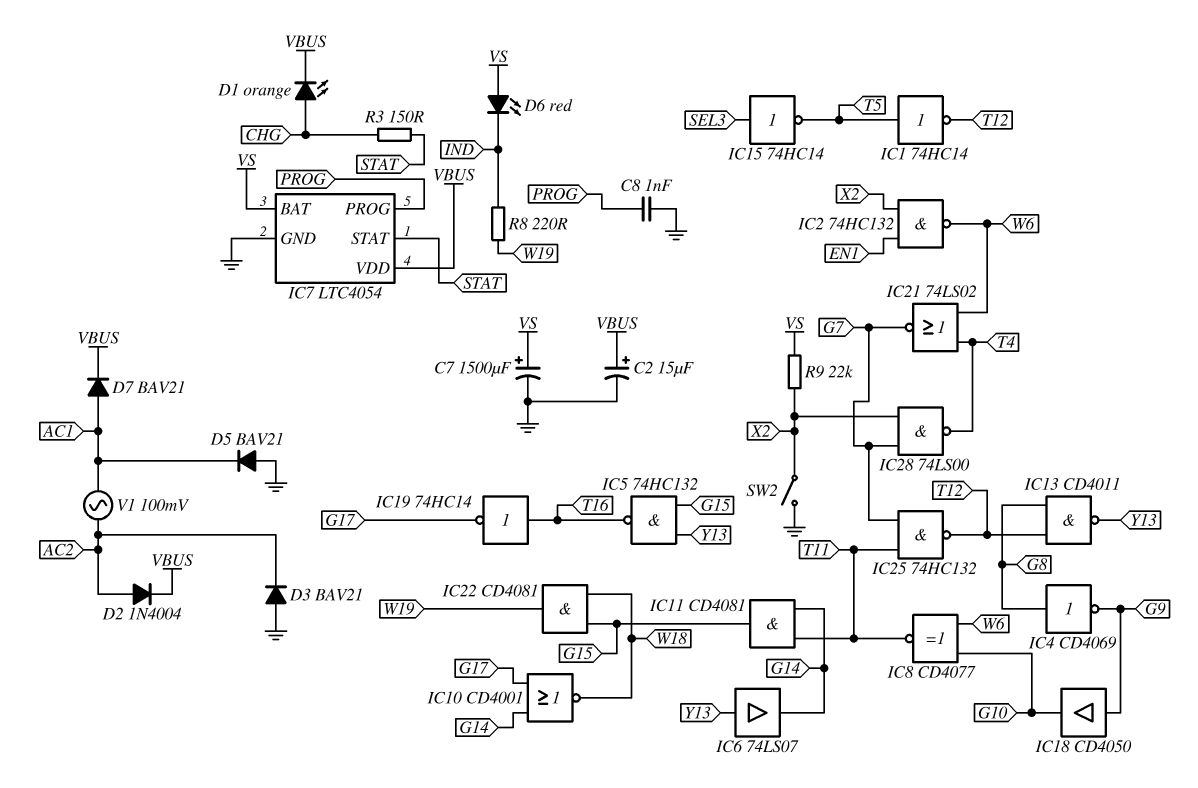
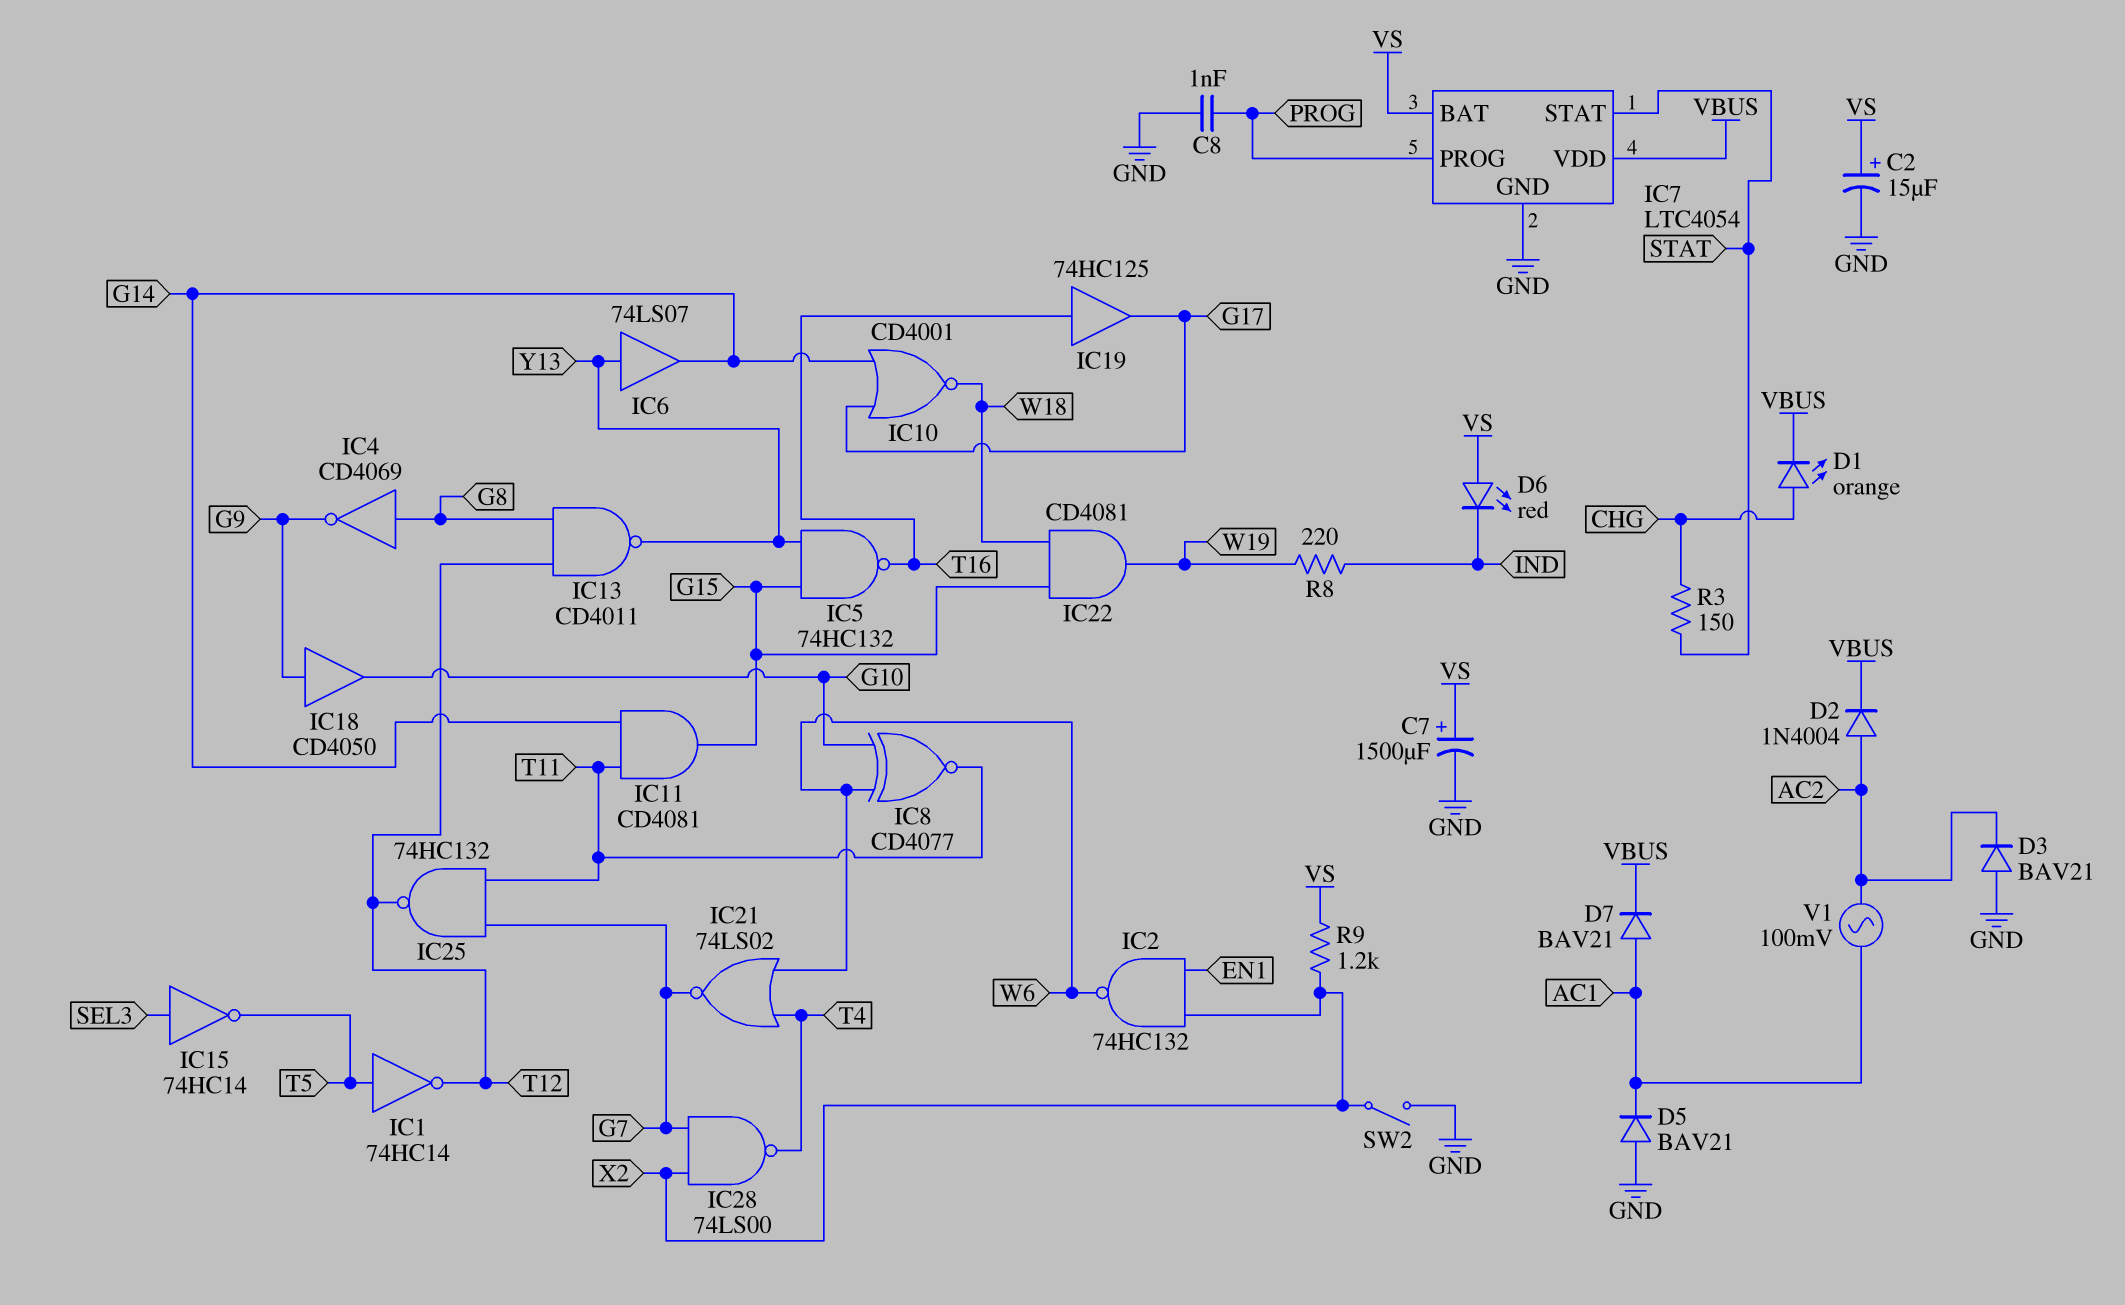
C2: 15uF (plus VBUS, minus GND) -> 15uF (plus VS, minus GND)
IC19: NOT 74HC14 (in T16, out G17) -> buffer 74HC125 (in T16, out G17)
R9: 22k (VS, X2) -> 1.2k (VS, X2)

